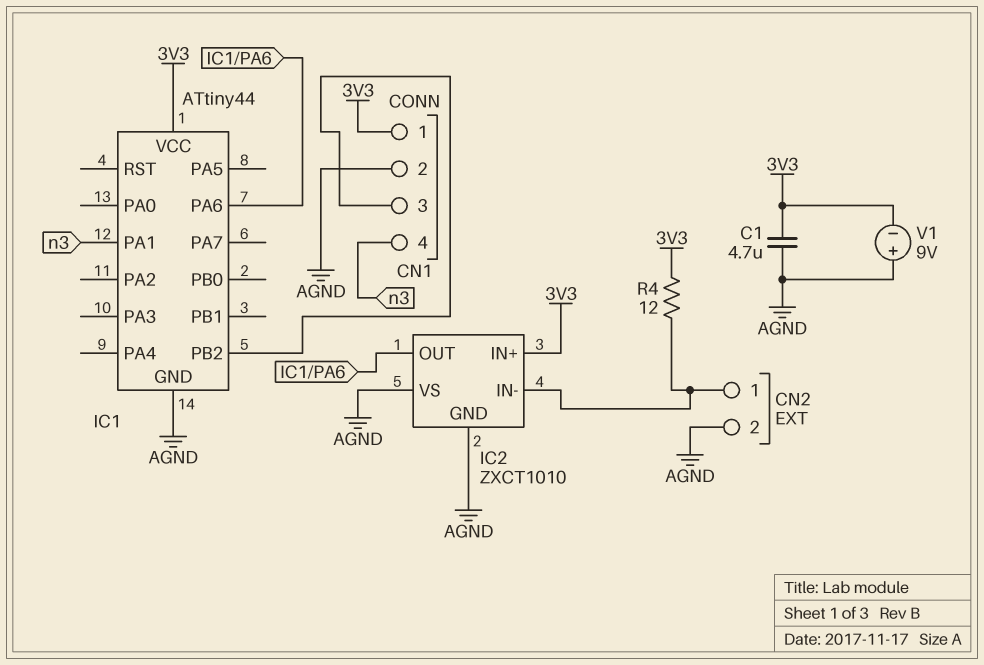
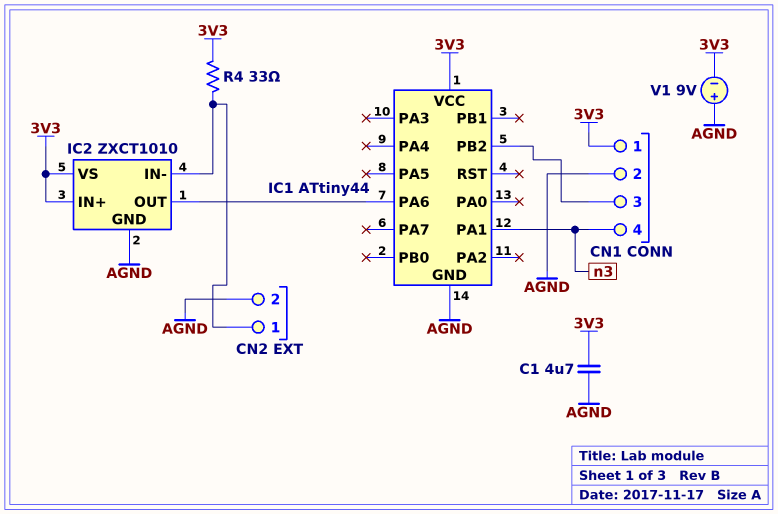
IC2 pin VS: AGND -> 3V3
R4: 12 (3V3, CN2/1) -> 33 (3V3, CN2/1)

